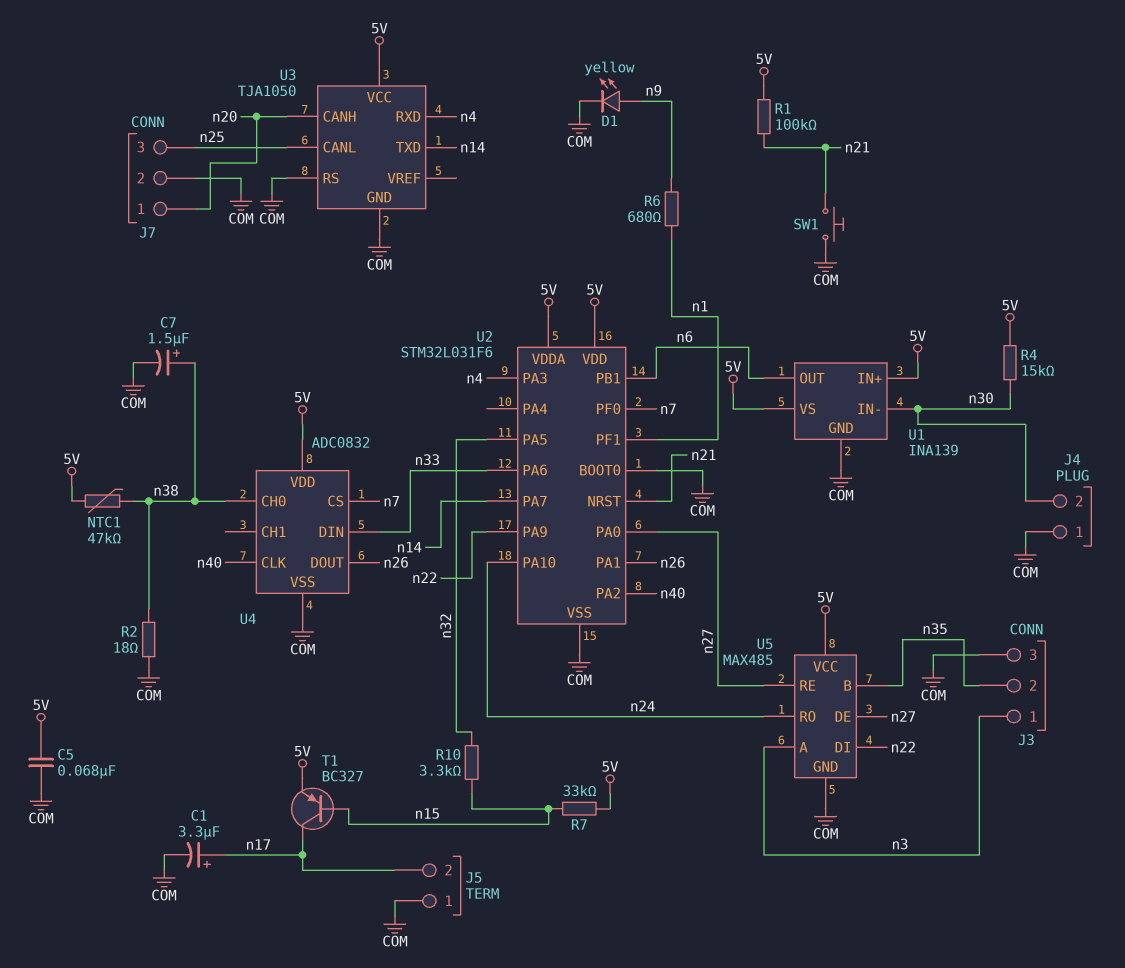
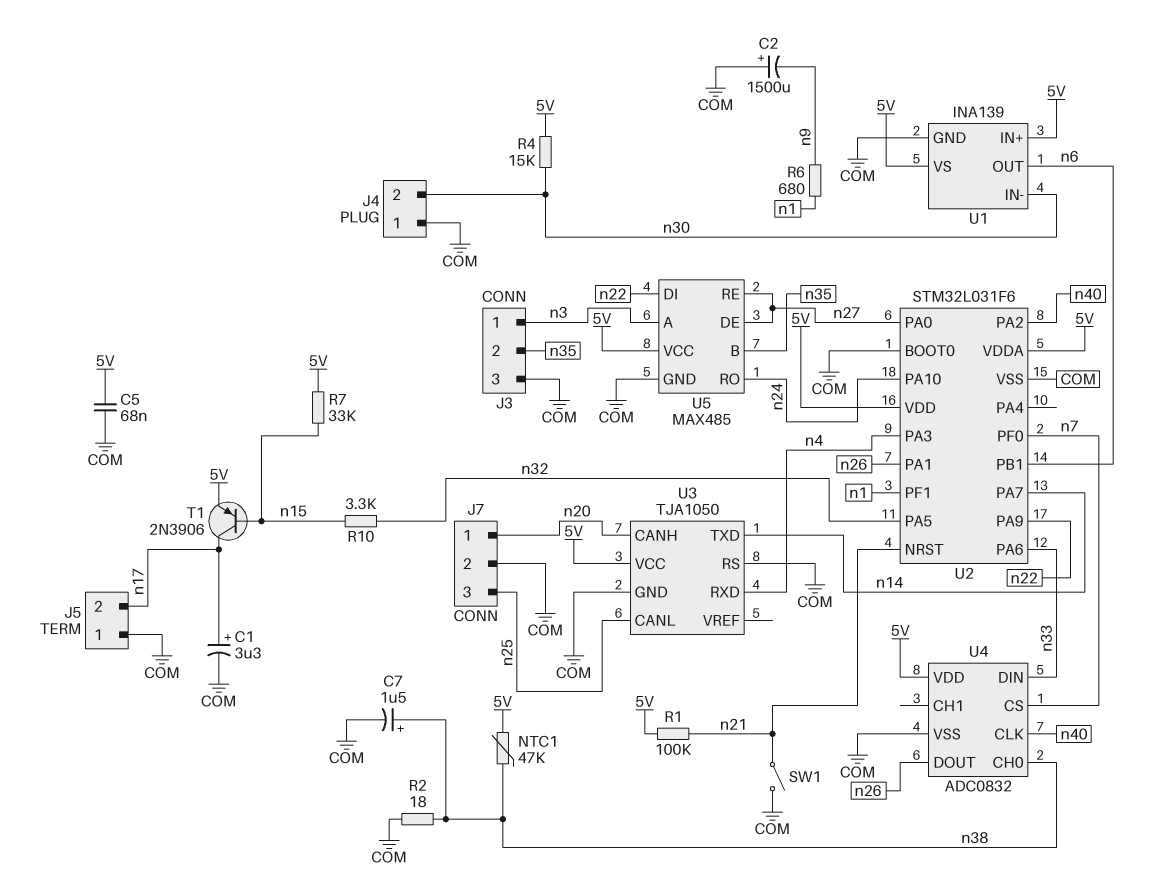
C2: none -> 1500uF (plus COM, minus n9)
D1: LED yellow (A n9, K COM) -> none
SW1: button (COM, n21) -> switch (COM, n21)
T1: PNP BC327 (B n15, C n17, E 5V) -> PNP 2N3906 (B n15, C n17, E 5V)

